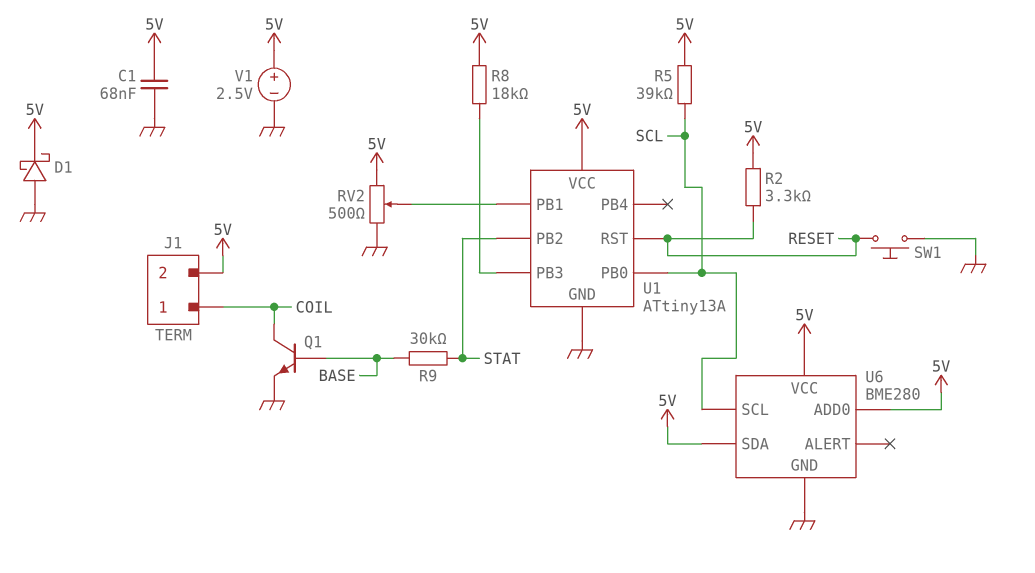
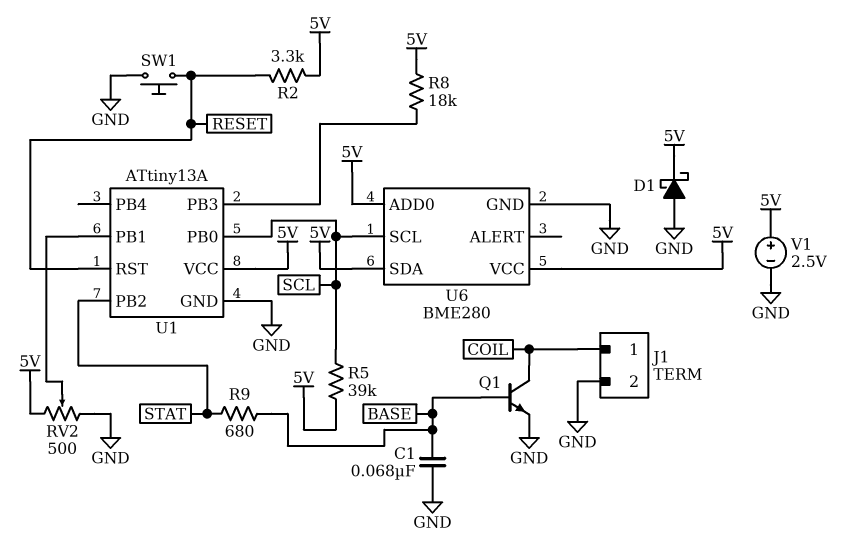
C1: 68nF (5V, GND) -> 68nF (BASE, GND)
J1 pin 2: 5V -> GND
R9: 30k (BASE, STAT) -> 680 (BASE, STAT)

